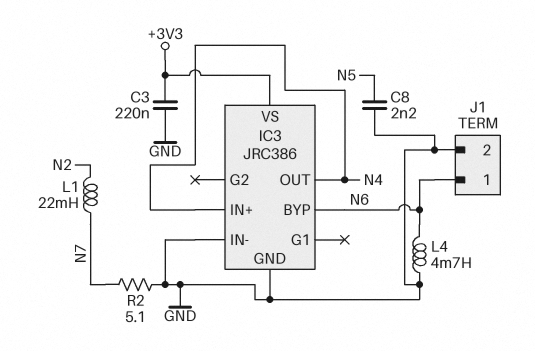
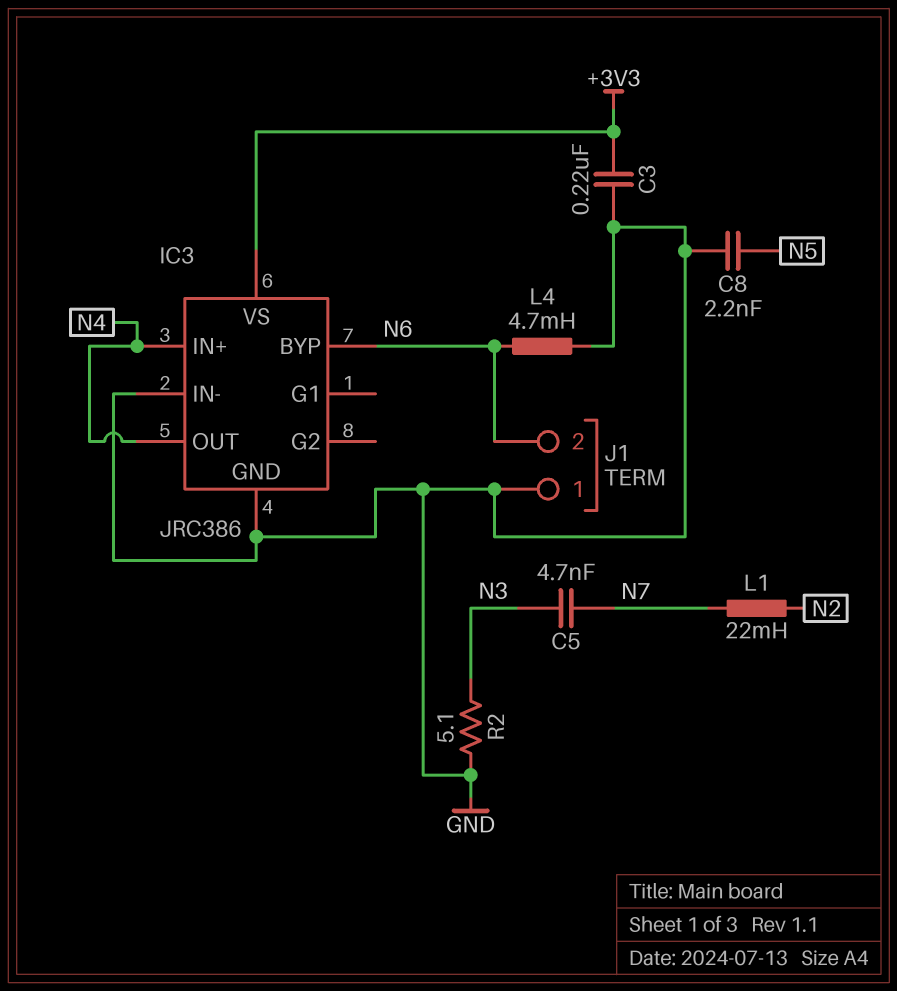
C5: none -> 4.7nF (N3, N7)
J1 pin 1: N6 -> GND
J1 pin 2: GND -> N6
R2: 5.1 (GND, N7) -> 5.1 (GND, N3)

